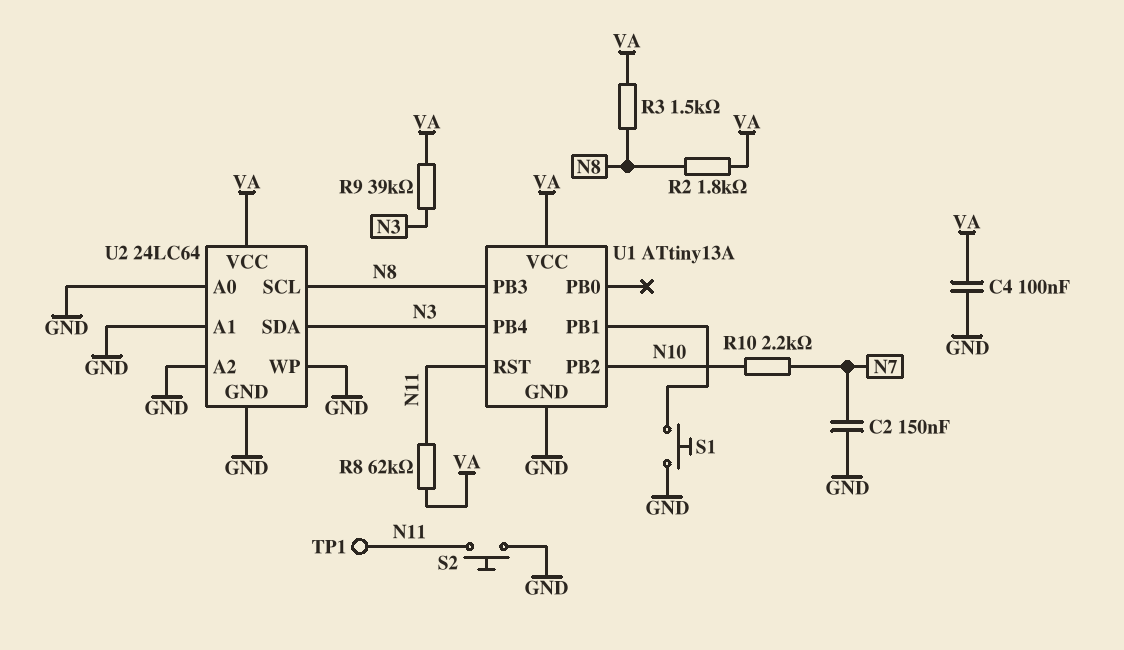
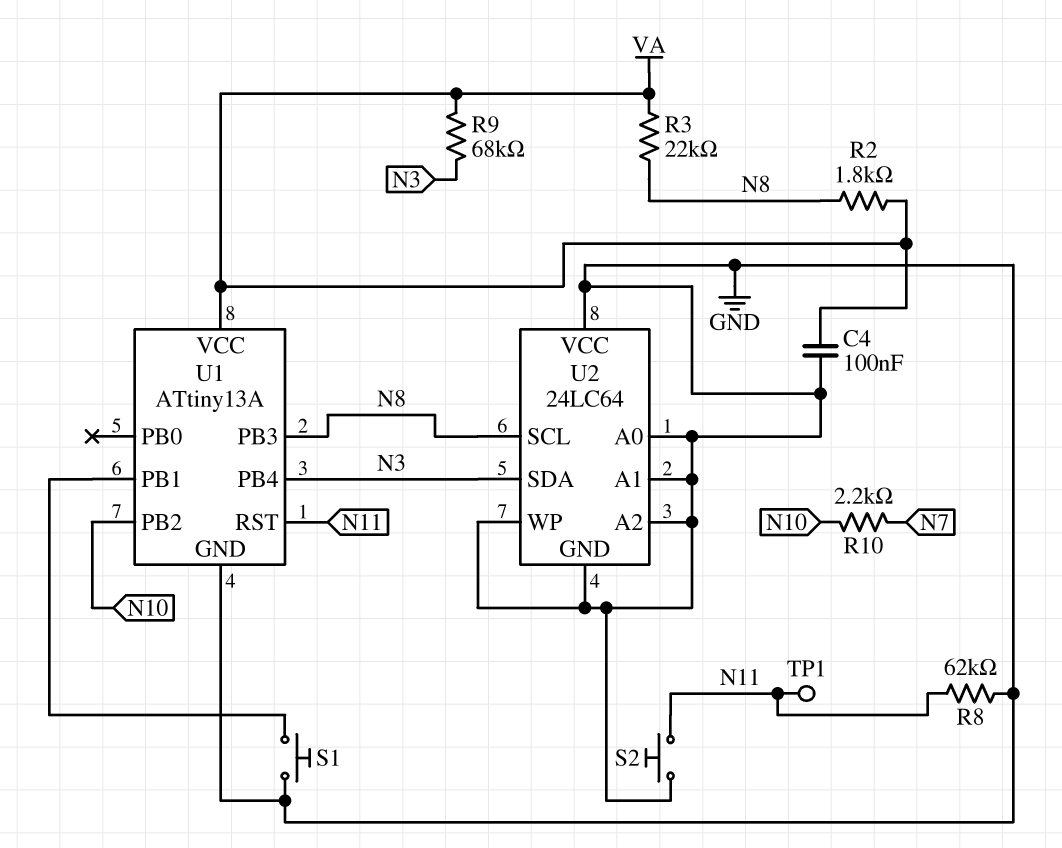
C2: 150nF (GND, N7) -> none
R3: 1.5k (N8, VA) -> 22k (N8, VA)
R8: 62k (N11, VA) -> 62k (GND, N11)
R9: 39k (N3, VA) -> 68k (N3, VA)
U2 pin VCC: VA -> GND

